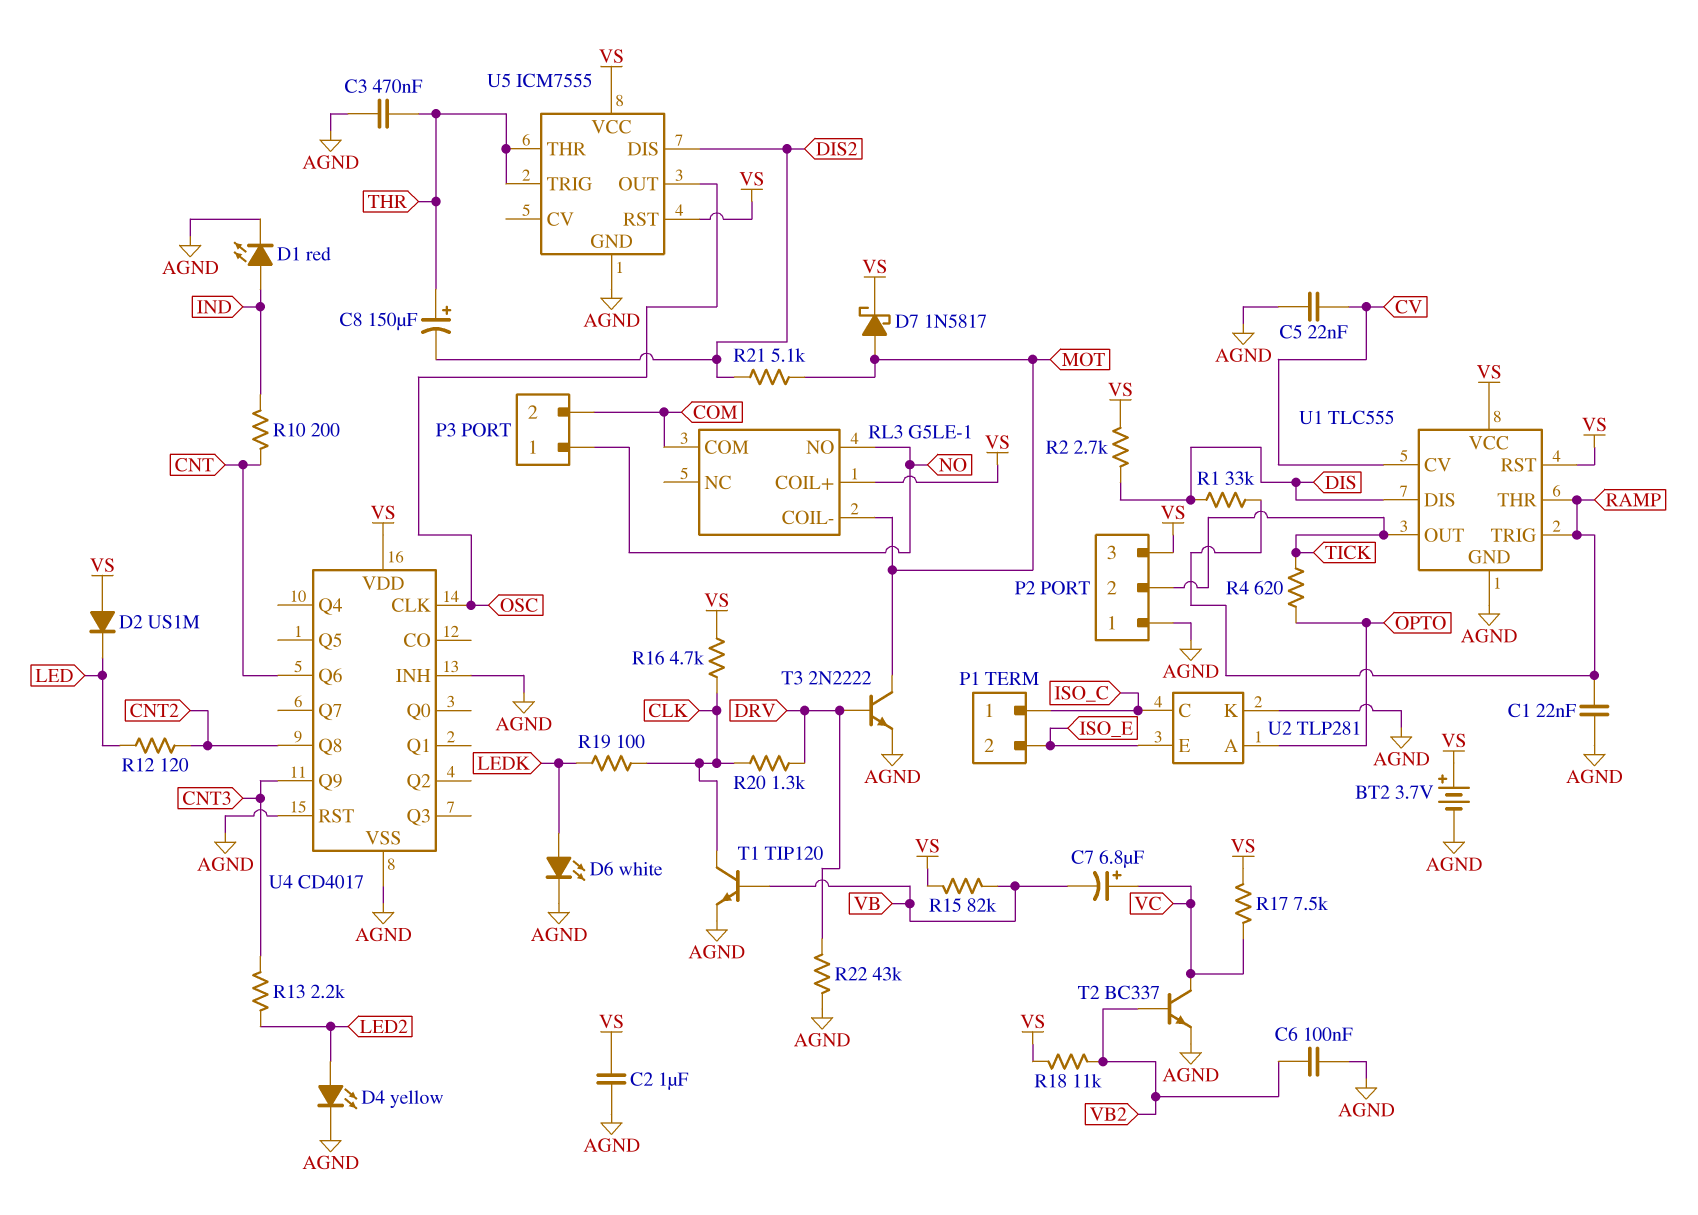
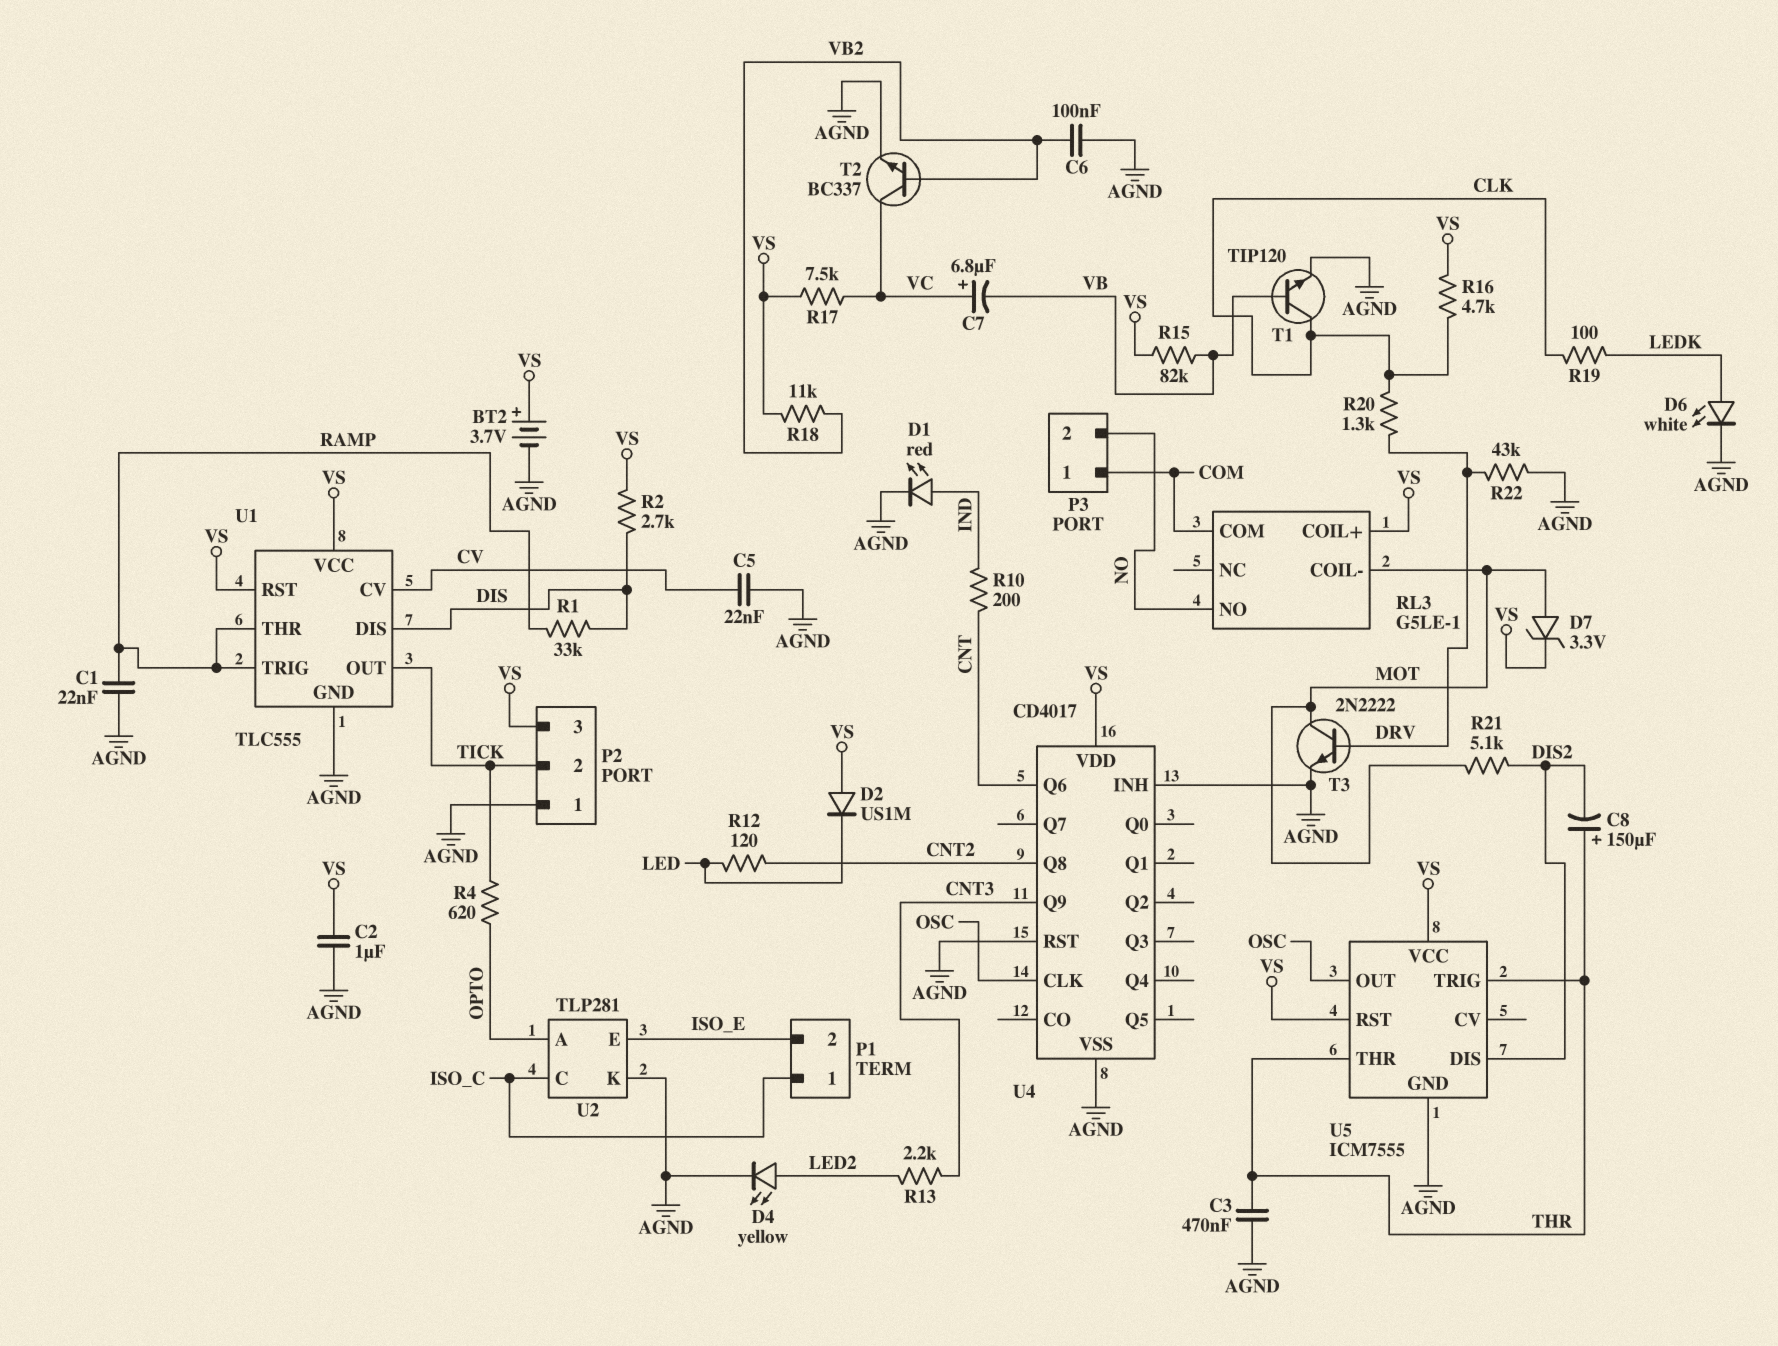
D7: schottky 1N5817 (A MOT, K VS) -> zener 3.3V (A MOT, K VS)
P3 pin 1: NO -> COM
P3 pin 2: COM -> NO

